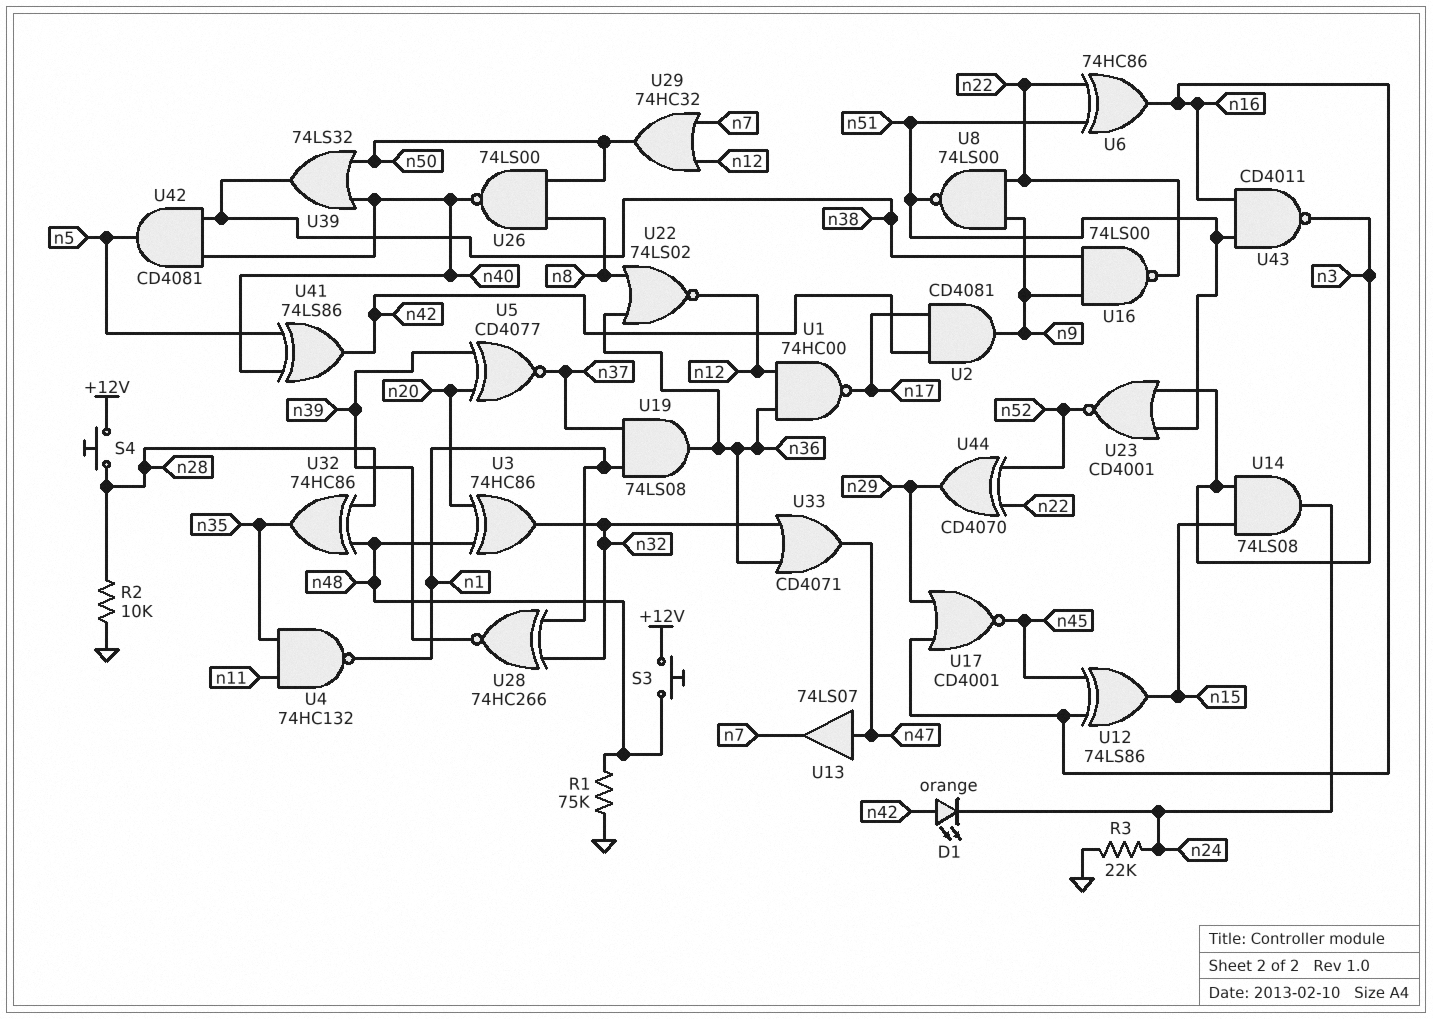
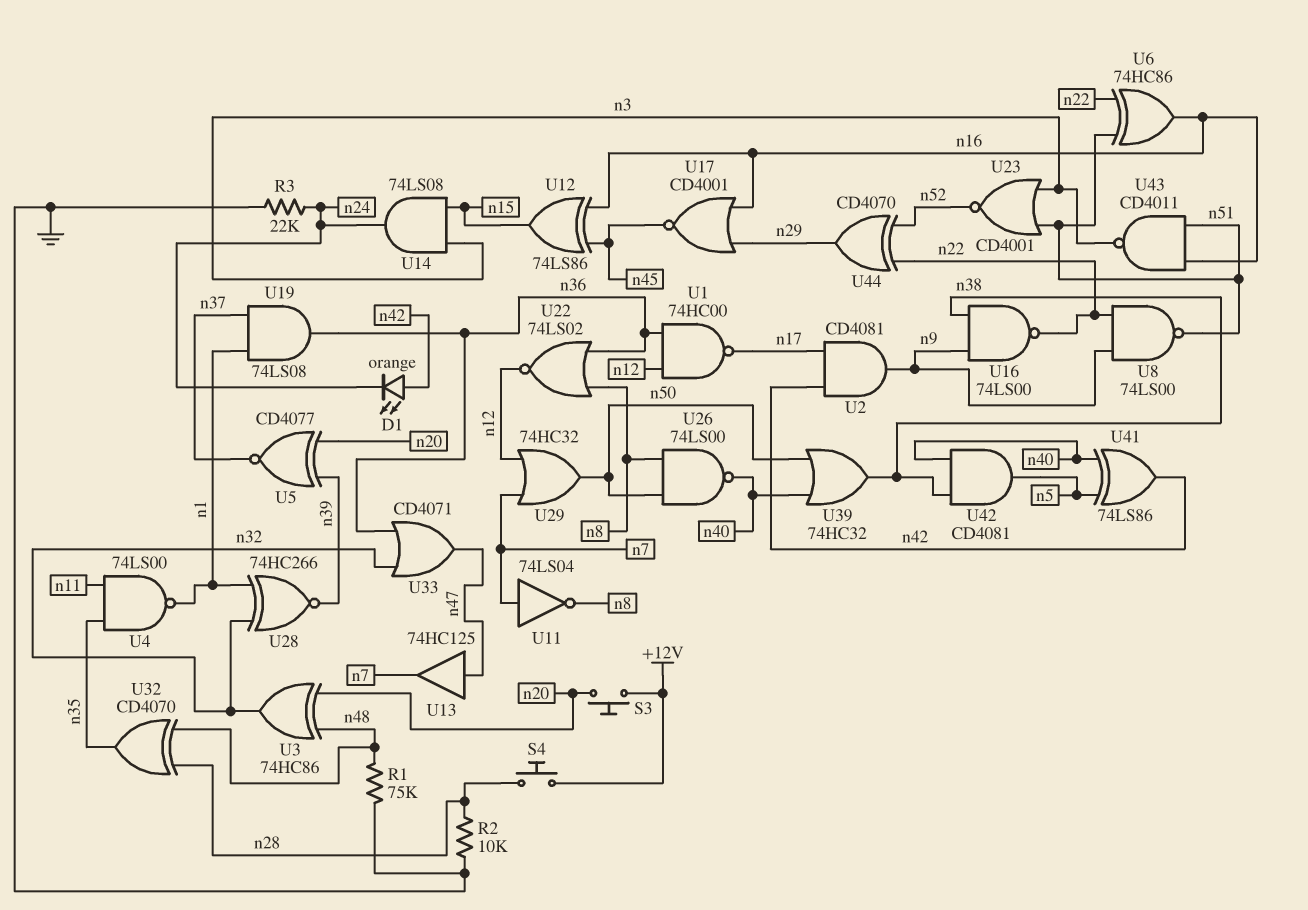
S3: button (+12V, n48) -> button (+12V, n20)
U4: NAND 74HC132 (in n11, in n35, out n1) -> NAND 74LS00 (in n11, in n35, out n1)
U11: none -> NOT 74LS04 (in n7, out n8)
U13: buffer 74LS07 (in n47, out n7) -> buffer 74HC125 (in n47, out n7)
U32: XOR 74HC86 (in n28, in n48, out n35) -> XOR CD4070 (in n28, in n48, out n35)
U39: OR 74LS32 (in n40, in n50, out n38) -> OR 74HC32 (in n40, in n50, out n38)

